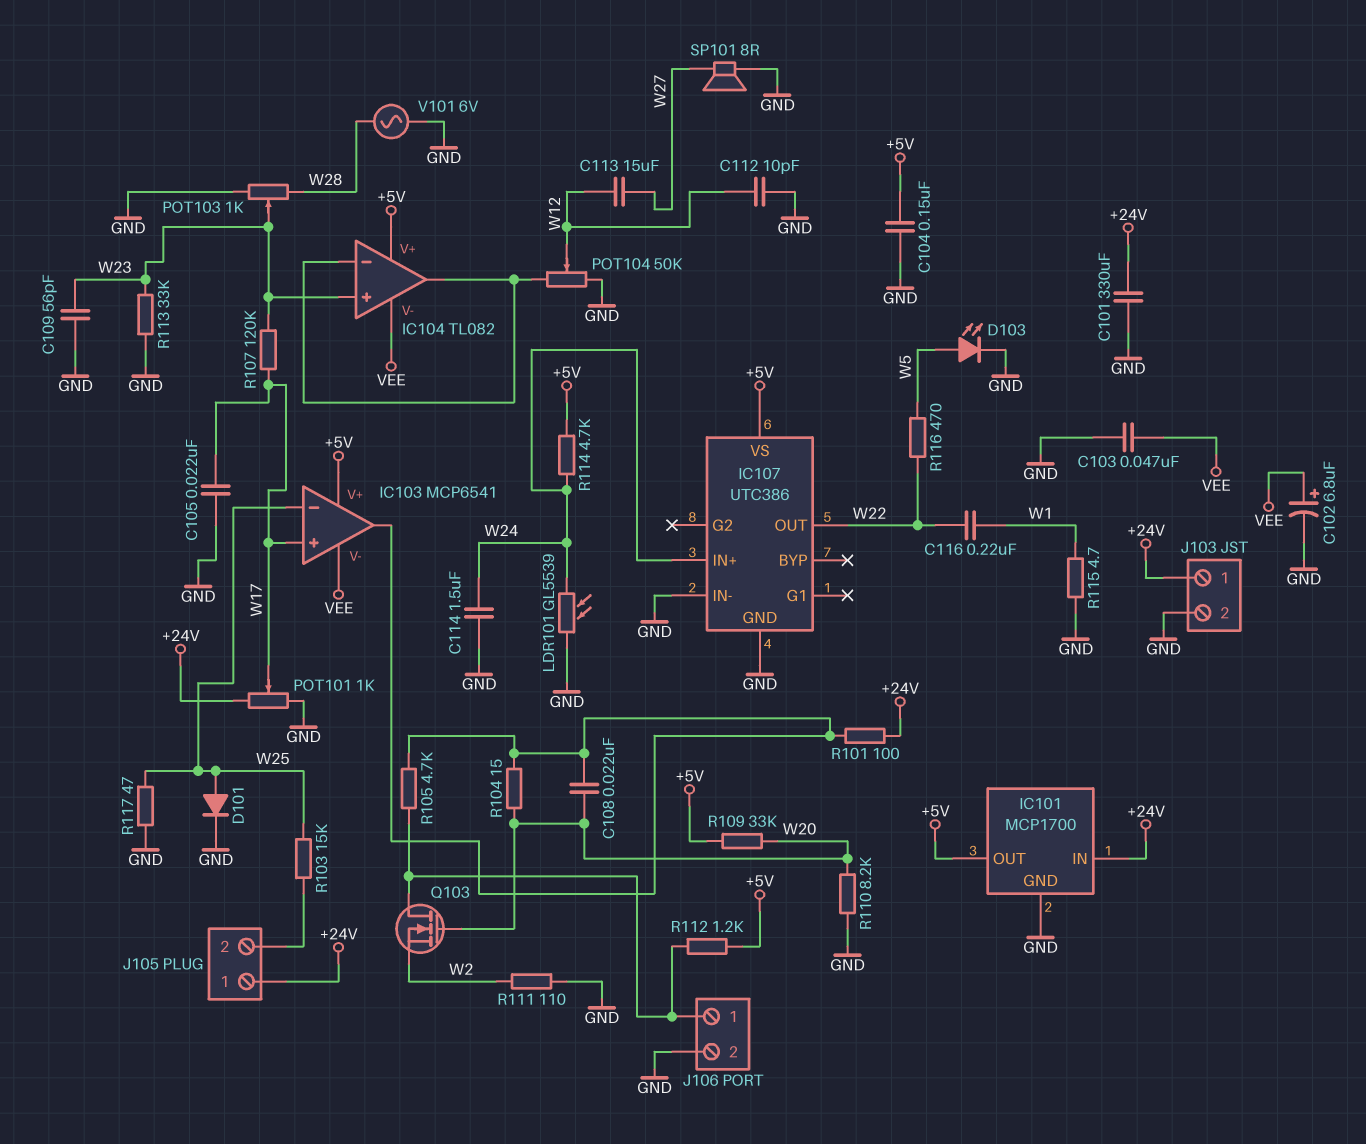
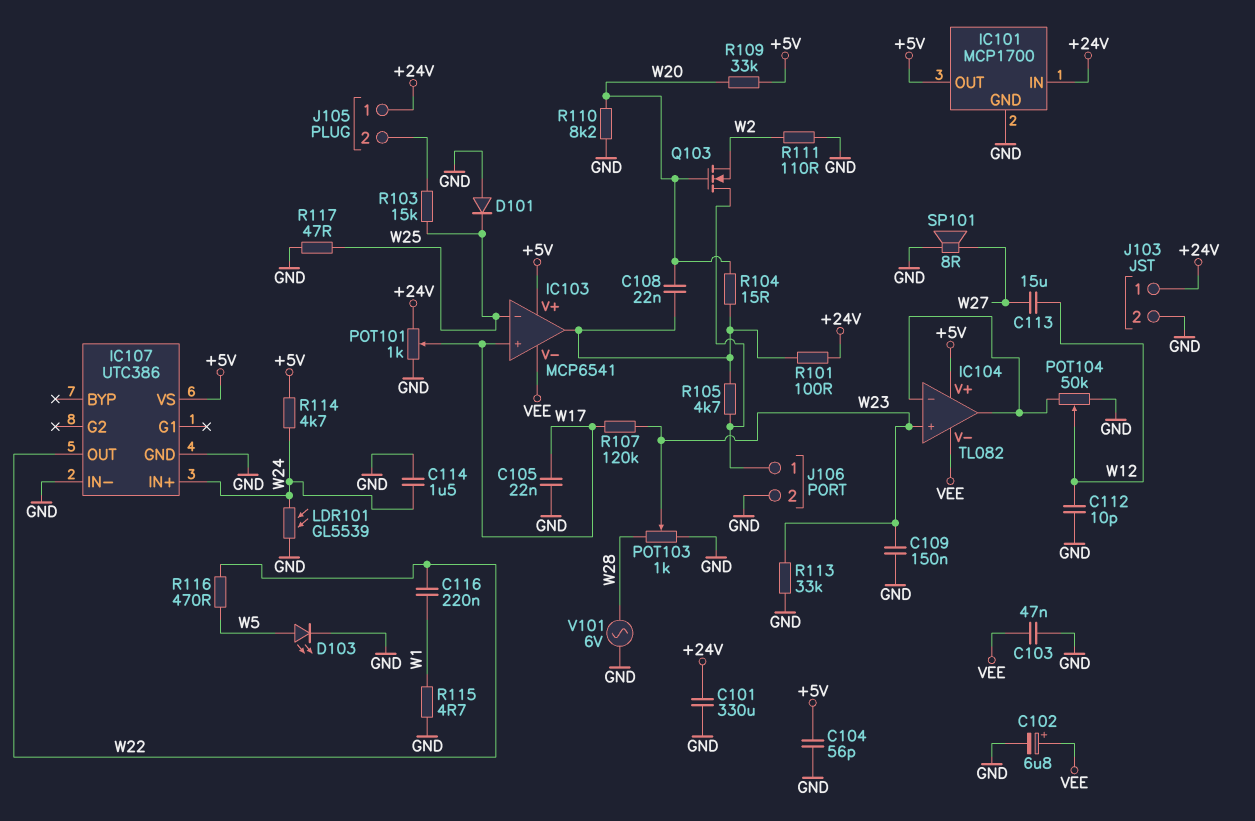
C104: 150nF (+5V, GND) -> 56pF (+5V, GND)
C109: 56pF (GND, W23) -> 150nF (GND, W23)
D101: diode (A W25, K GND) -> diode (A GND, K W25)
R112: 1.2k (+5V, J106/1) -> none

